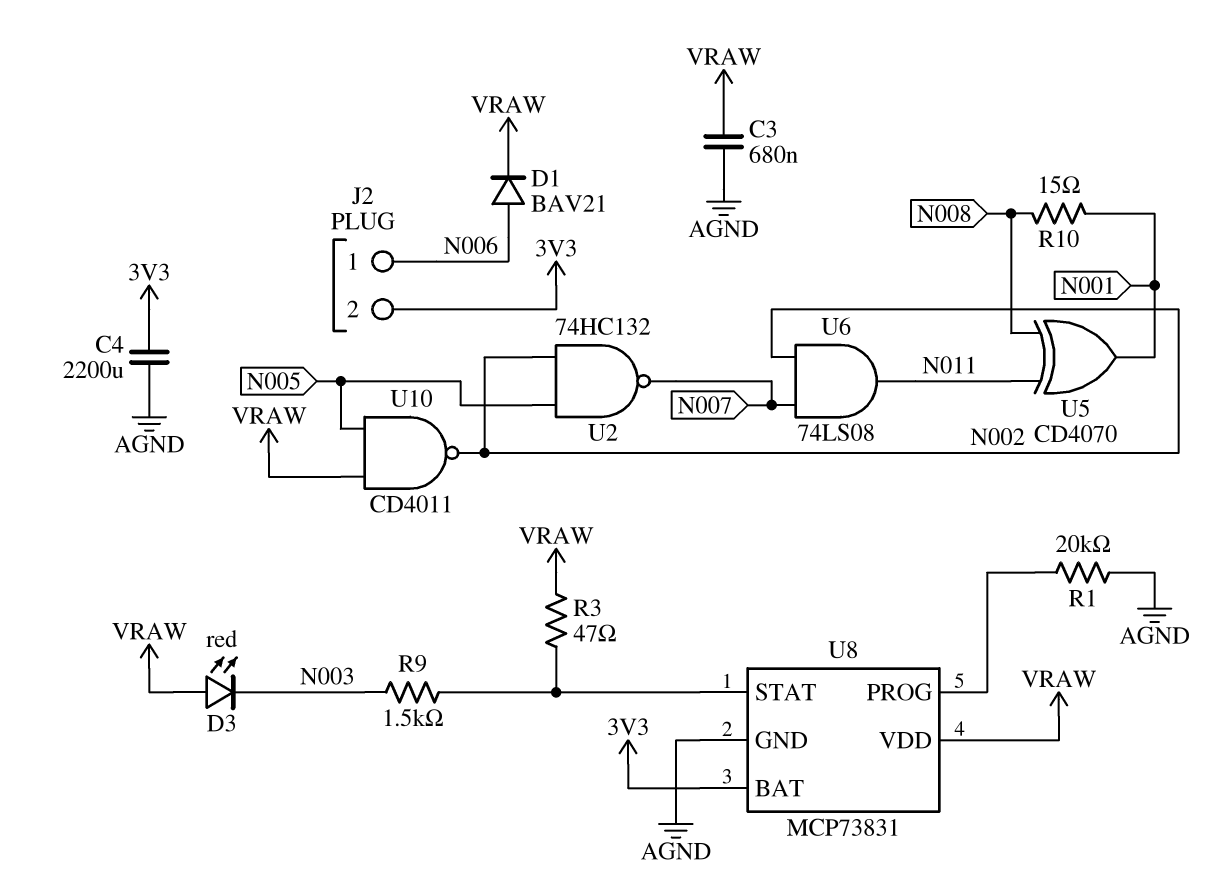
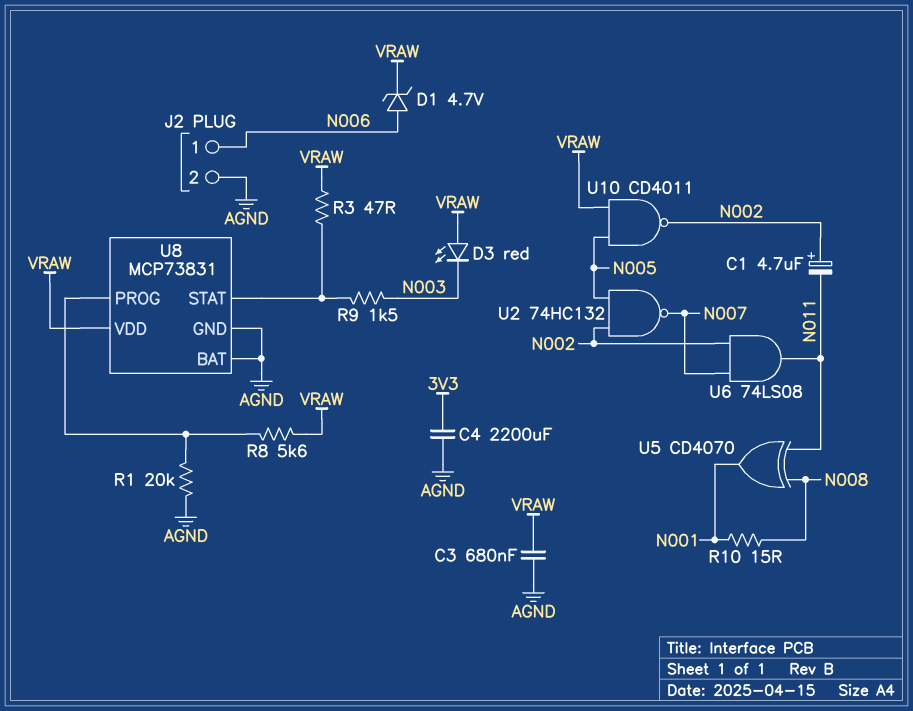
C1: none -> 4.7uF (plus N002, minus N011)
D1: diode BAV21 (A N006, K VRAW) -> zener 4.7V (A N006, K VRAW)
J2 pin 2: 3V3 -> AGND
R8: none -> 5.6k (U8/PROG, VRAW)
U8 pin BAT: 3V3 -> AGND

